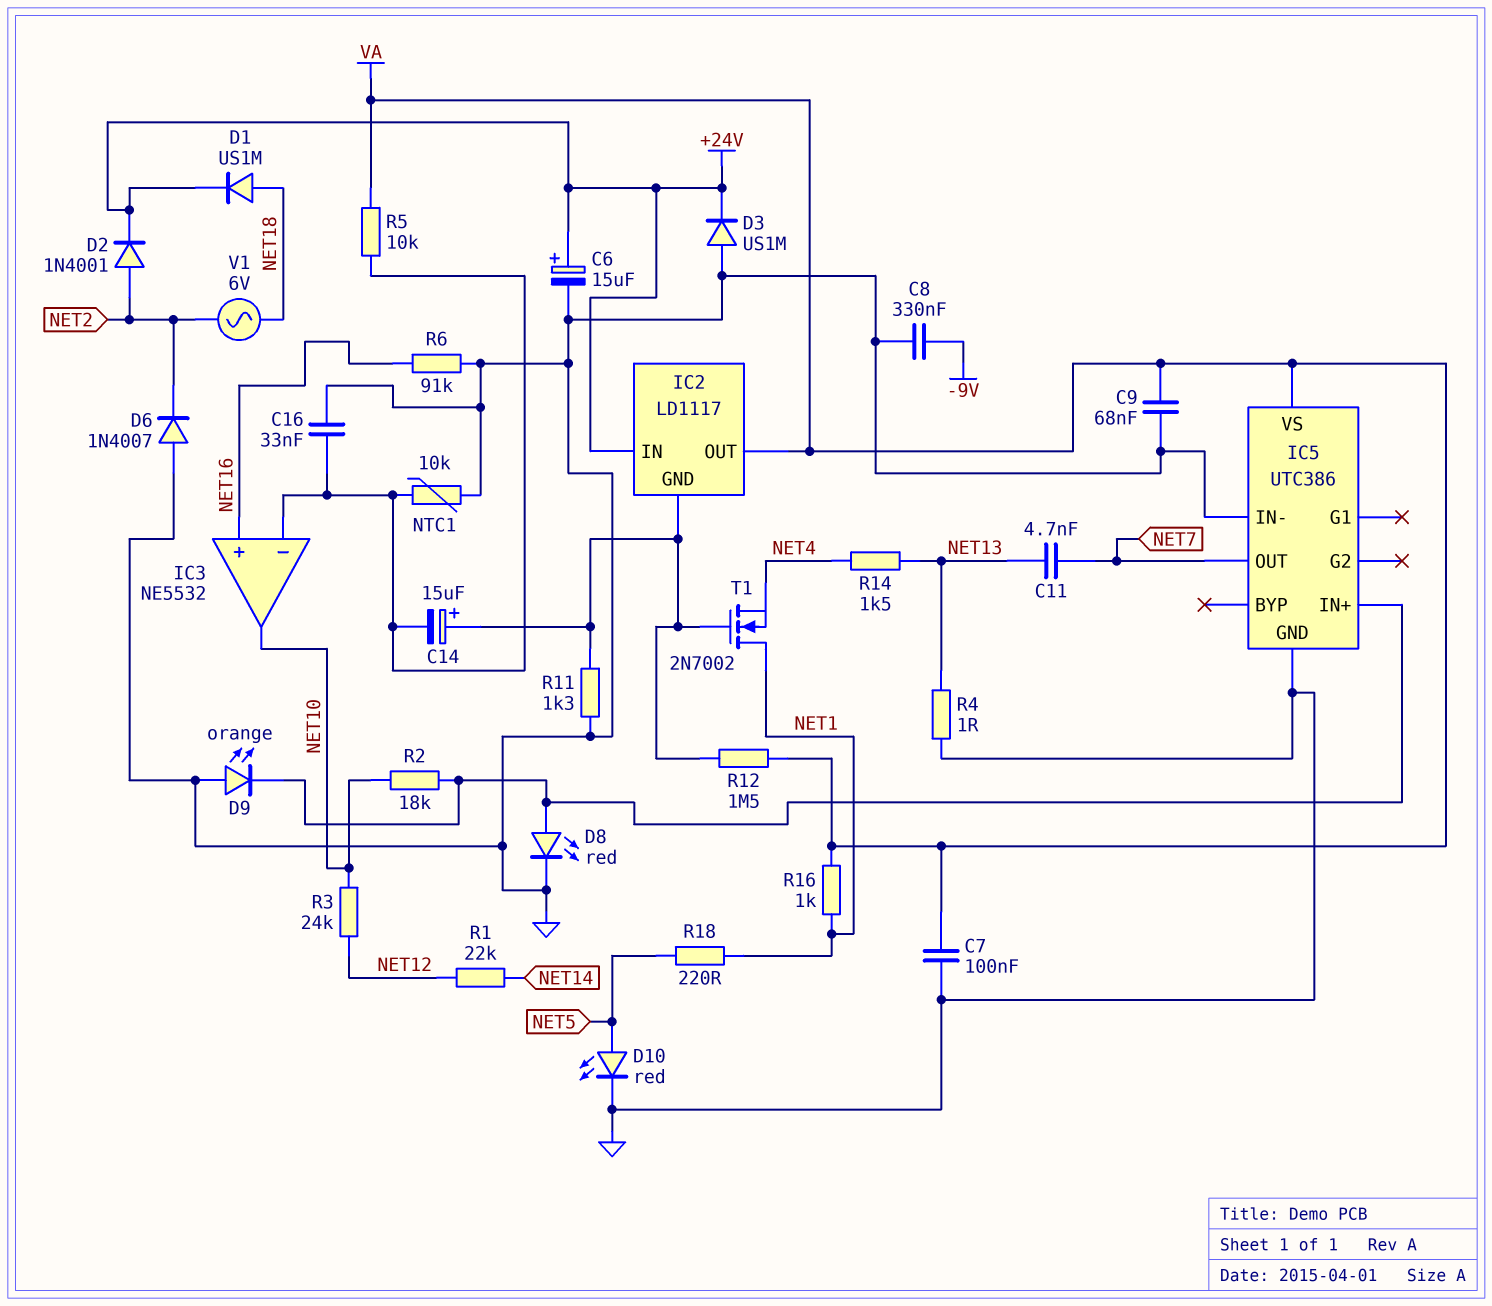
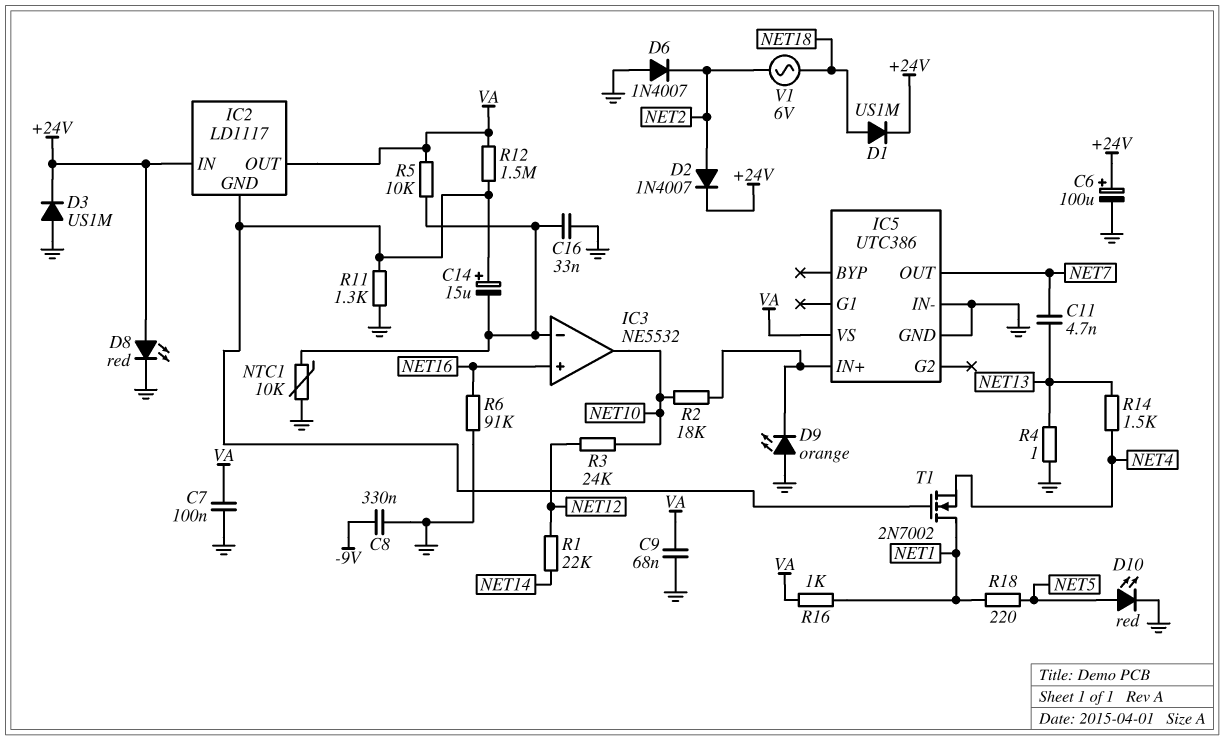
C6: 15uF (plus +24V, minus GND) -> 100uF (plus +24V, minus GND)
D2: diode 1N4001 (A NET2, K +24V) -> diode 1N4007 (A NET2, K +24V)
D8: LED red (A IC5/IN+, K GND) -> LED red (A +24V, K GND)

